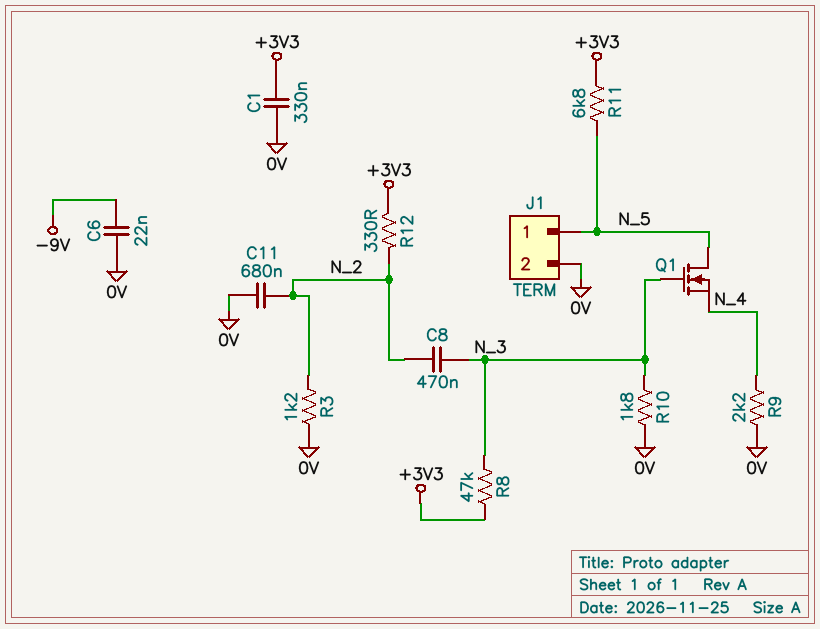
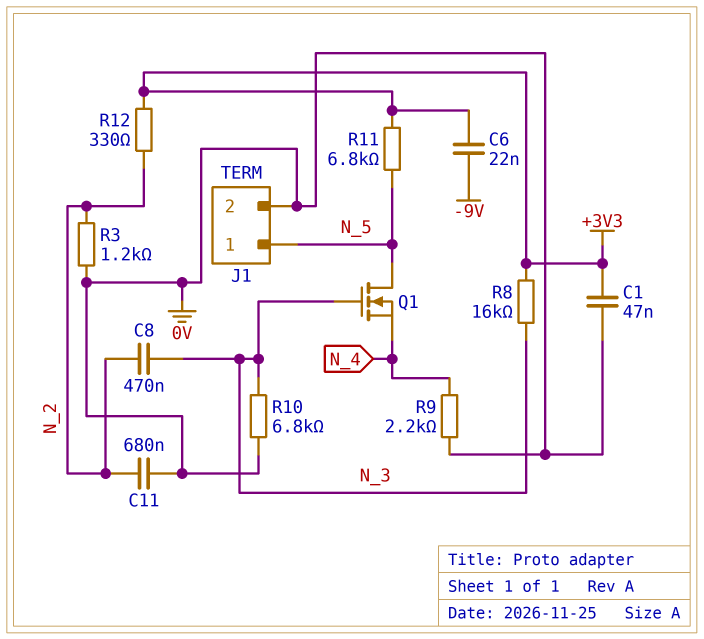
C1: 330nF (+3V3, 0V) -> 47nF (+3V3, 0V)
C6: 22nF (-9V, 0V) -> 22nF (+3V3, -9V)
R8: 47k (+3V3, N_3) -> 16k (+3V3, N_3)
R10: 1.8k (0V, N_3) -> 6.8k (0V, N_3)

